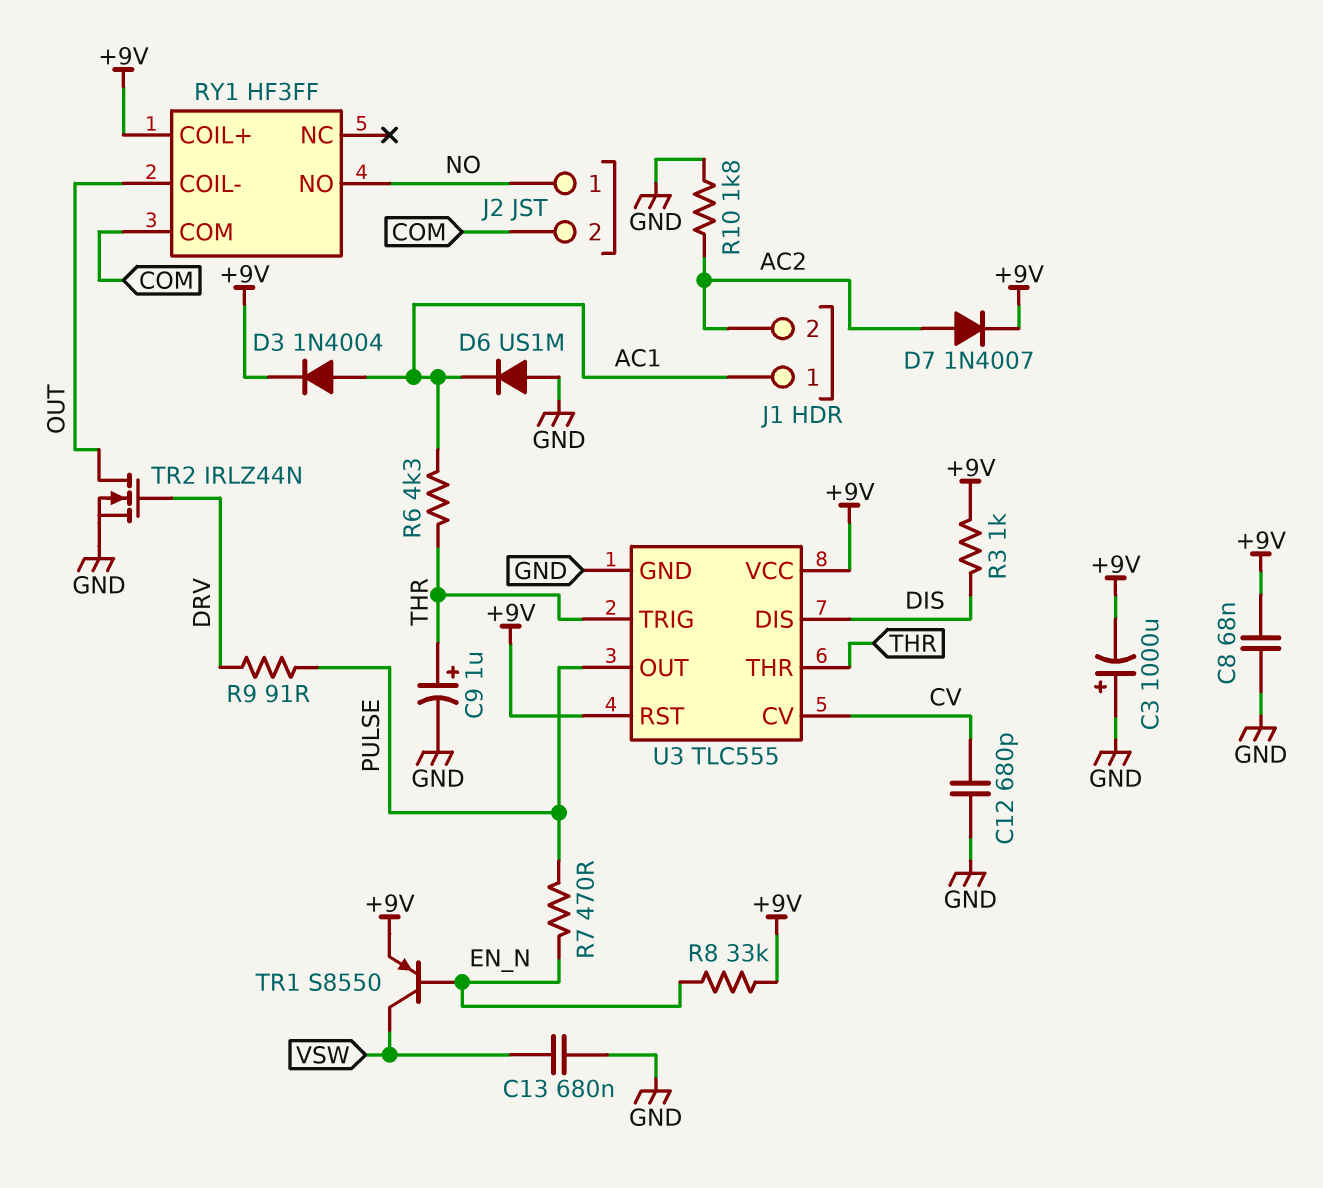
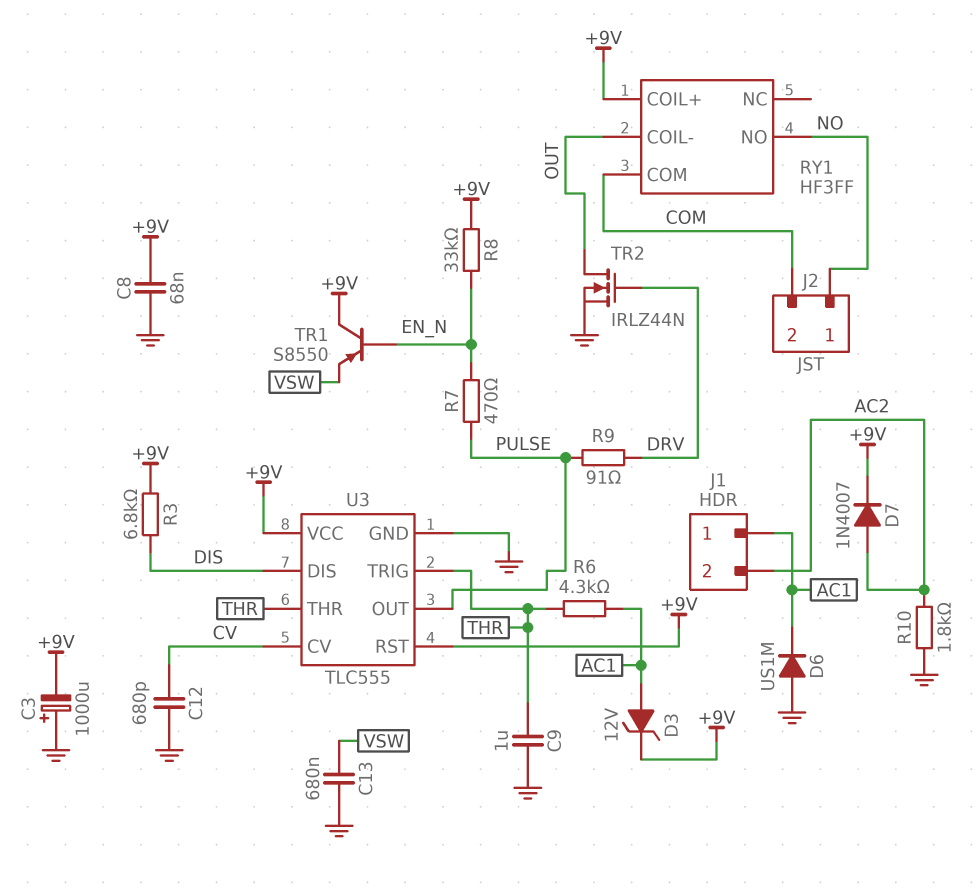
C9: 1uF (plus THR, minus GND) -> 1uF (GND, THR)
D3: diode 1N4004 (A AC1, K +9V) -> zener 12V (A AC1, K +9V)
R3: 1k (+9V, DIS) -> 6.8k (+9V, DIS)
TR1: PNP S8550 (B EN_N, C VSW, E +9V) -> PNP S8550 (B EN_N, C +9V, E VSW)

